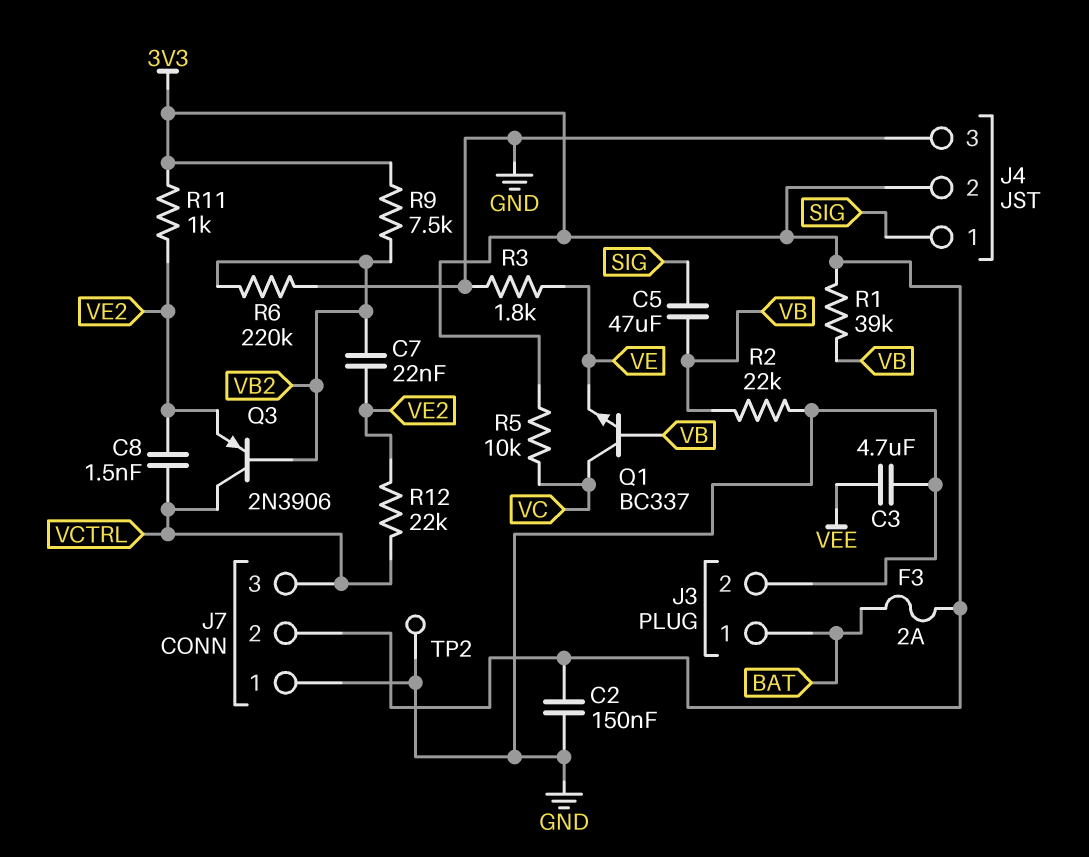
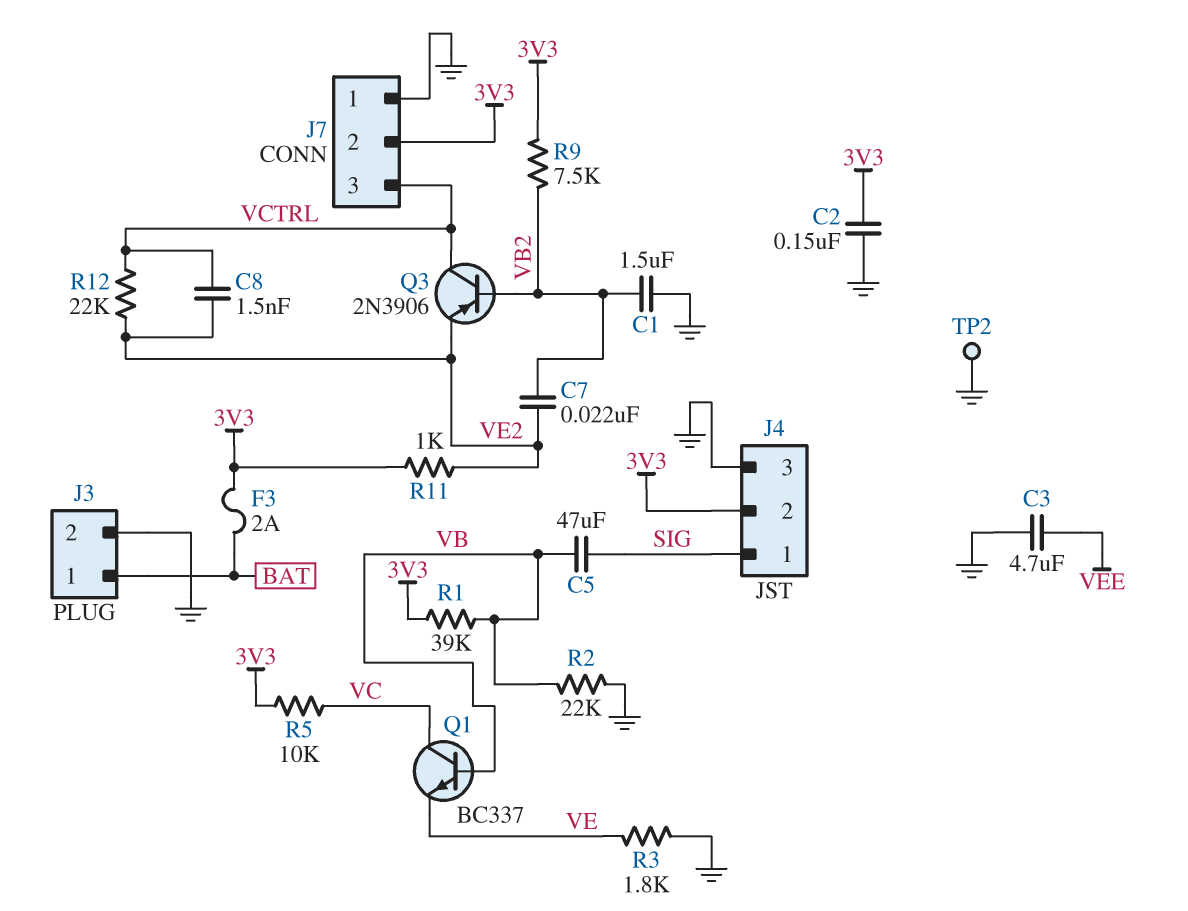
C1: none -> 1.5uF (GND, VB2)
R6: 220k (GND, VB2) -> none

